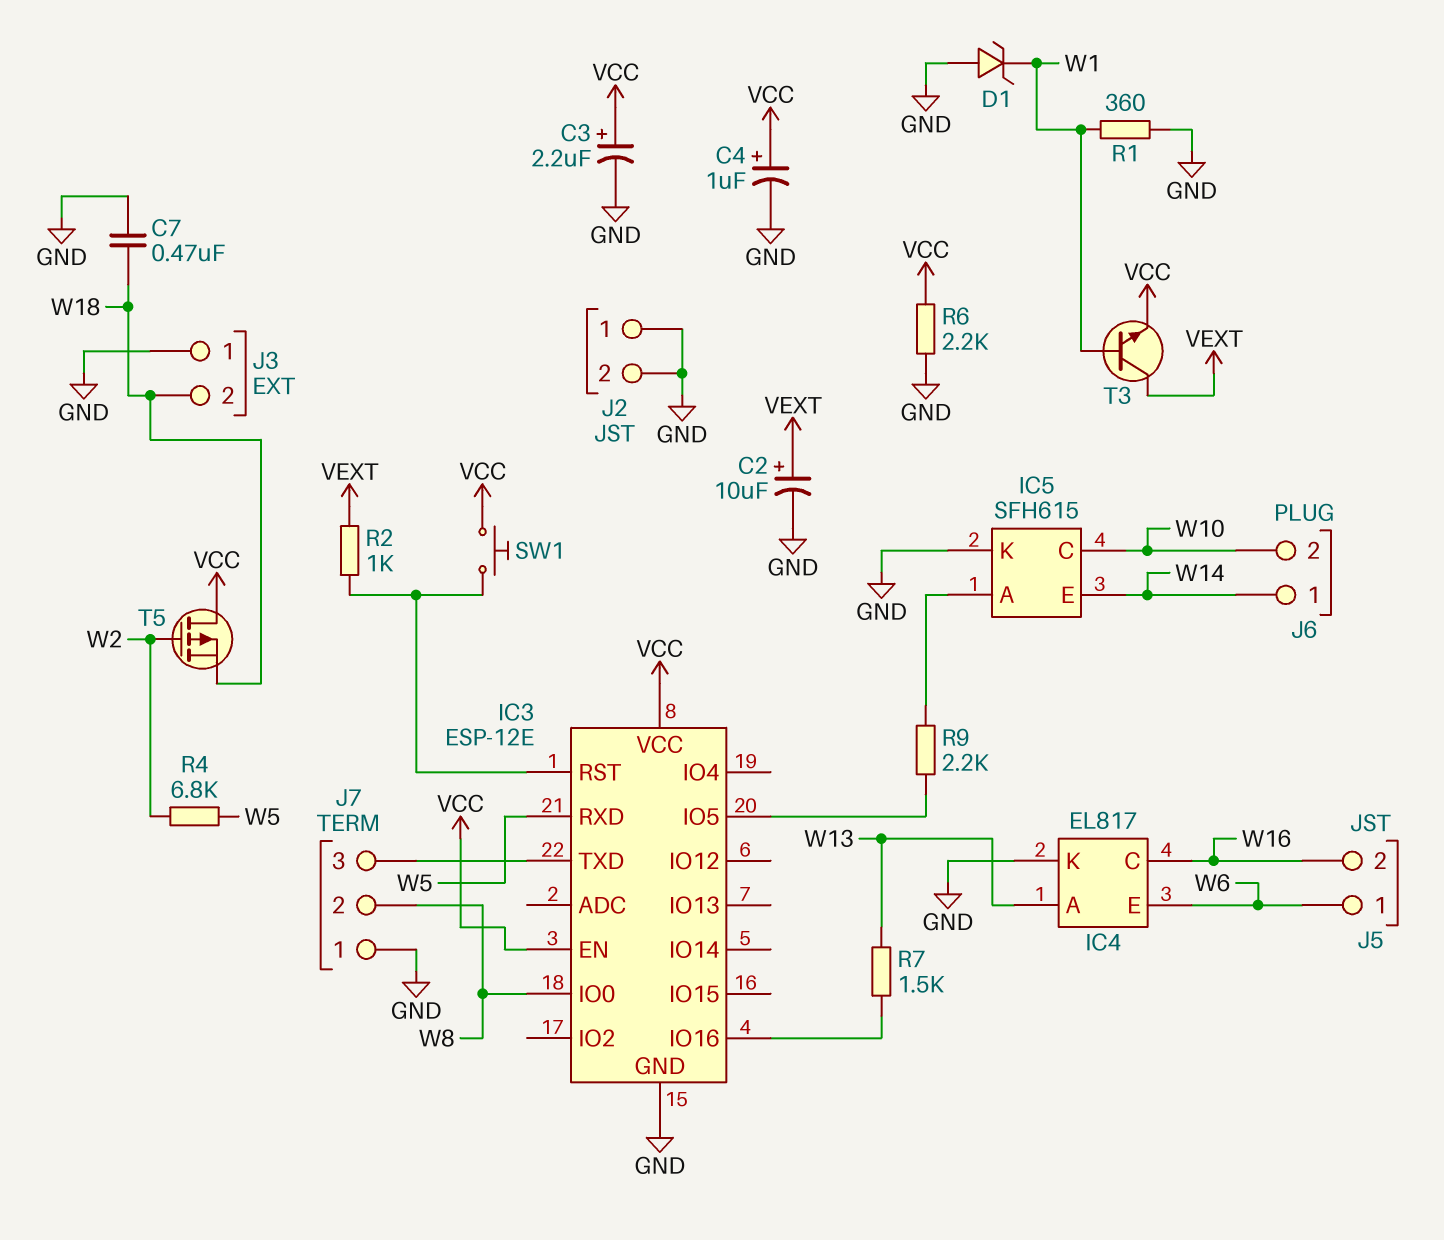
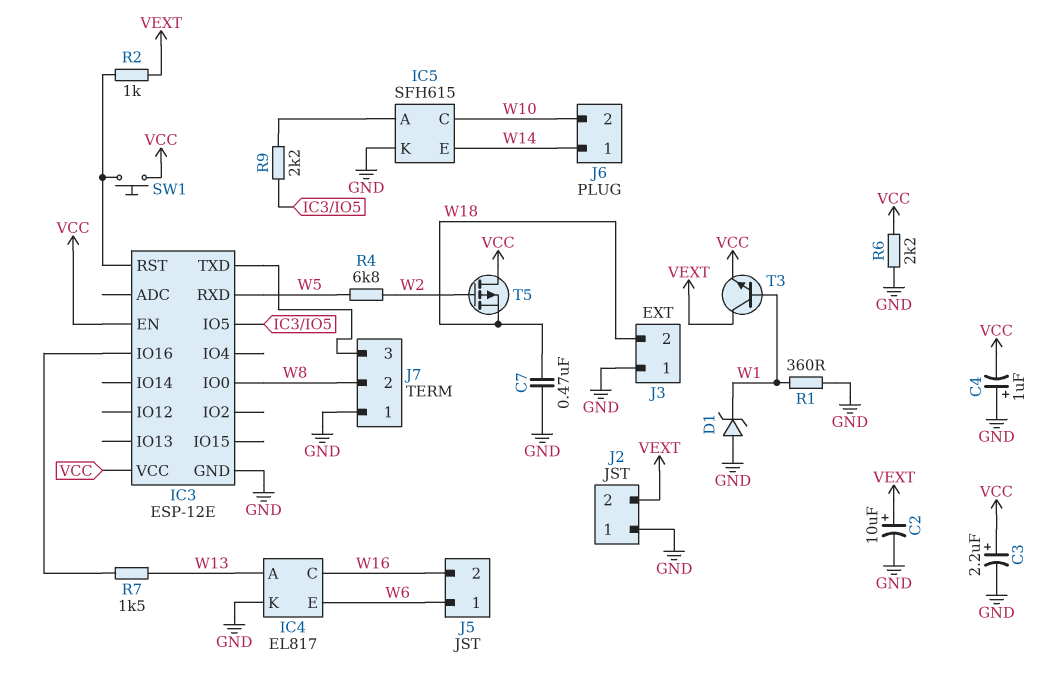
C4: 1uF (plus VCC, minus GND) -> 1uF (plus GND, minus VCC)
J2 pin 2: GND -> VEXT

